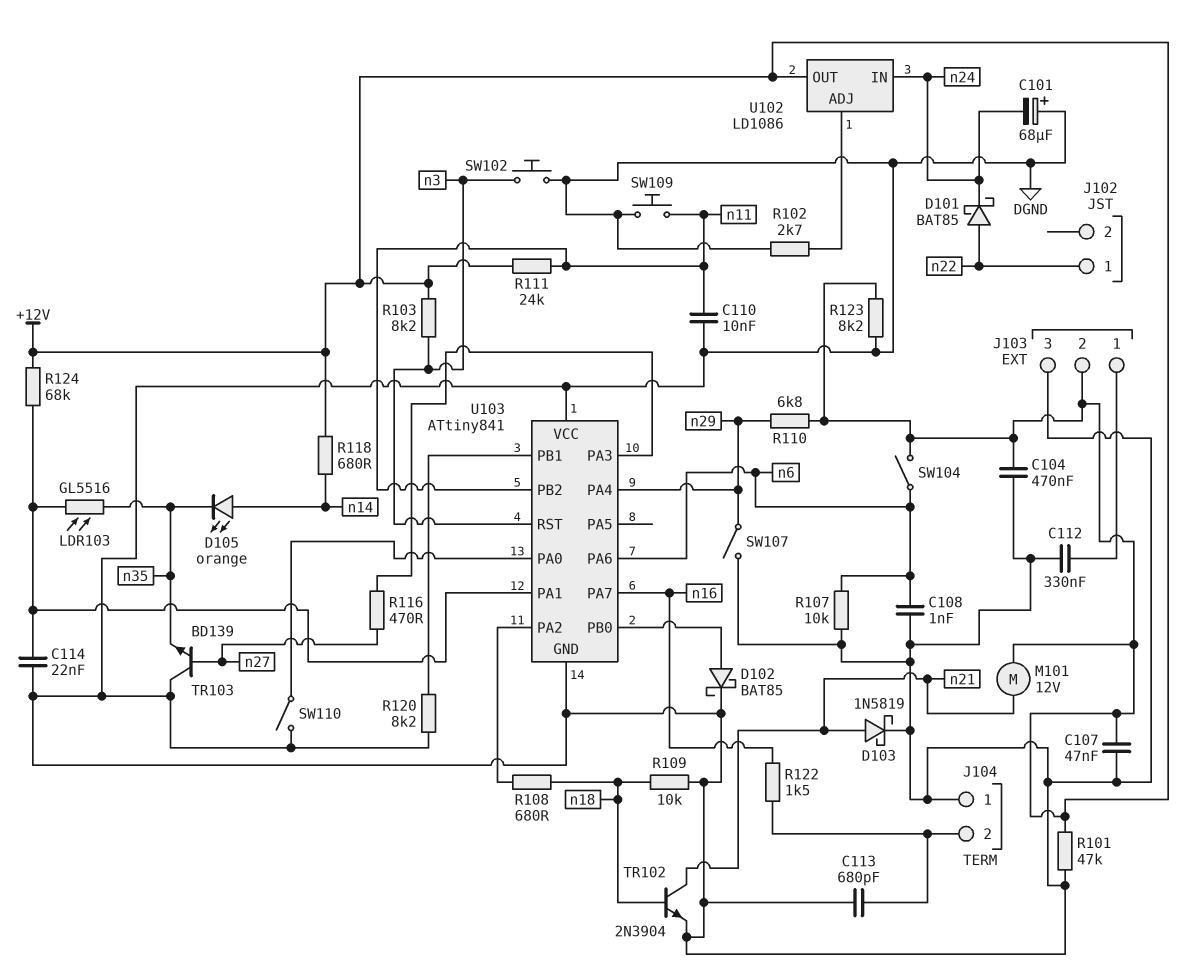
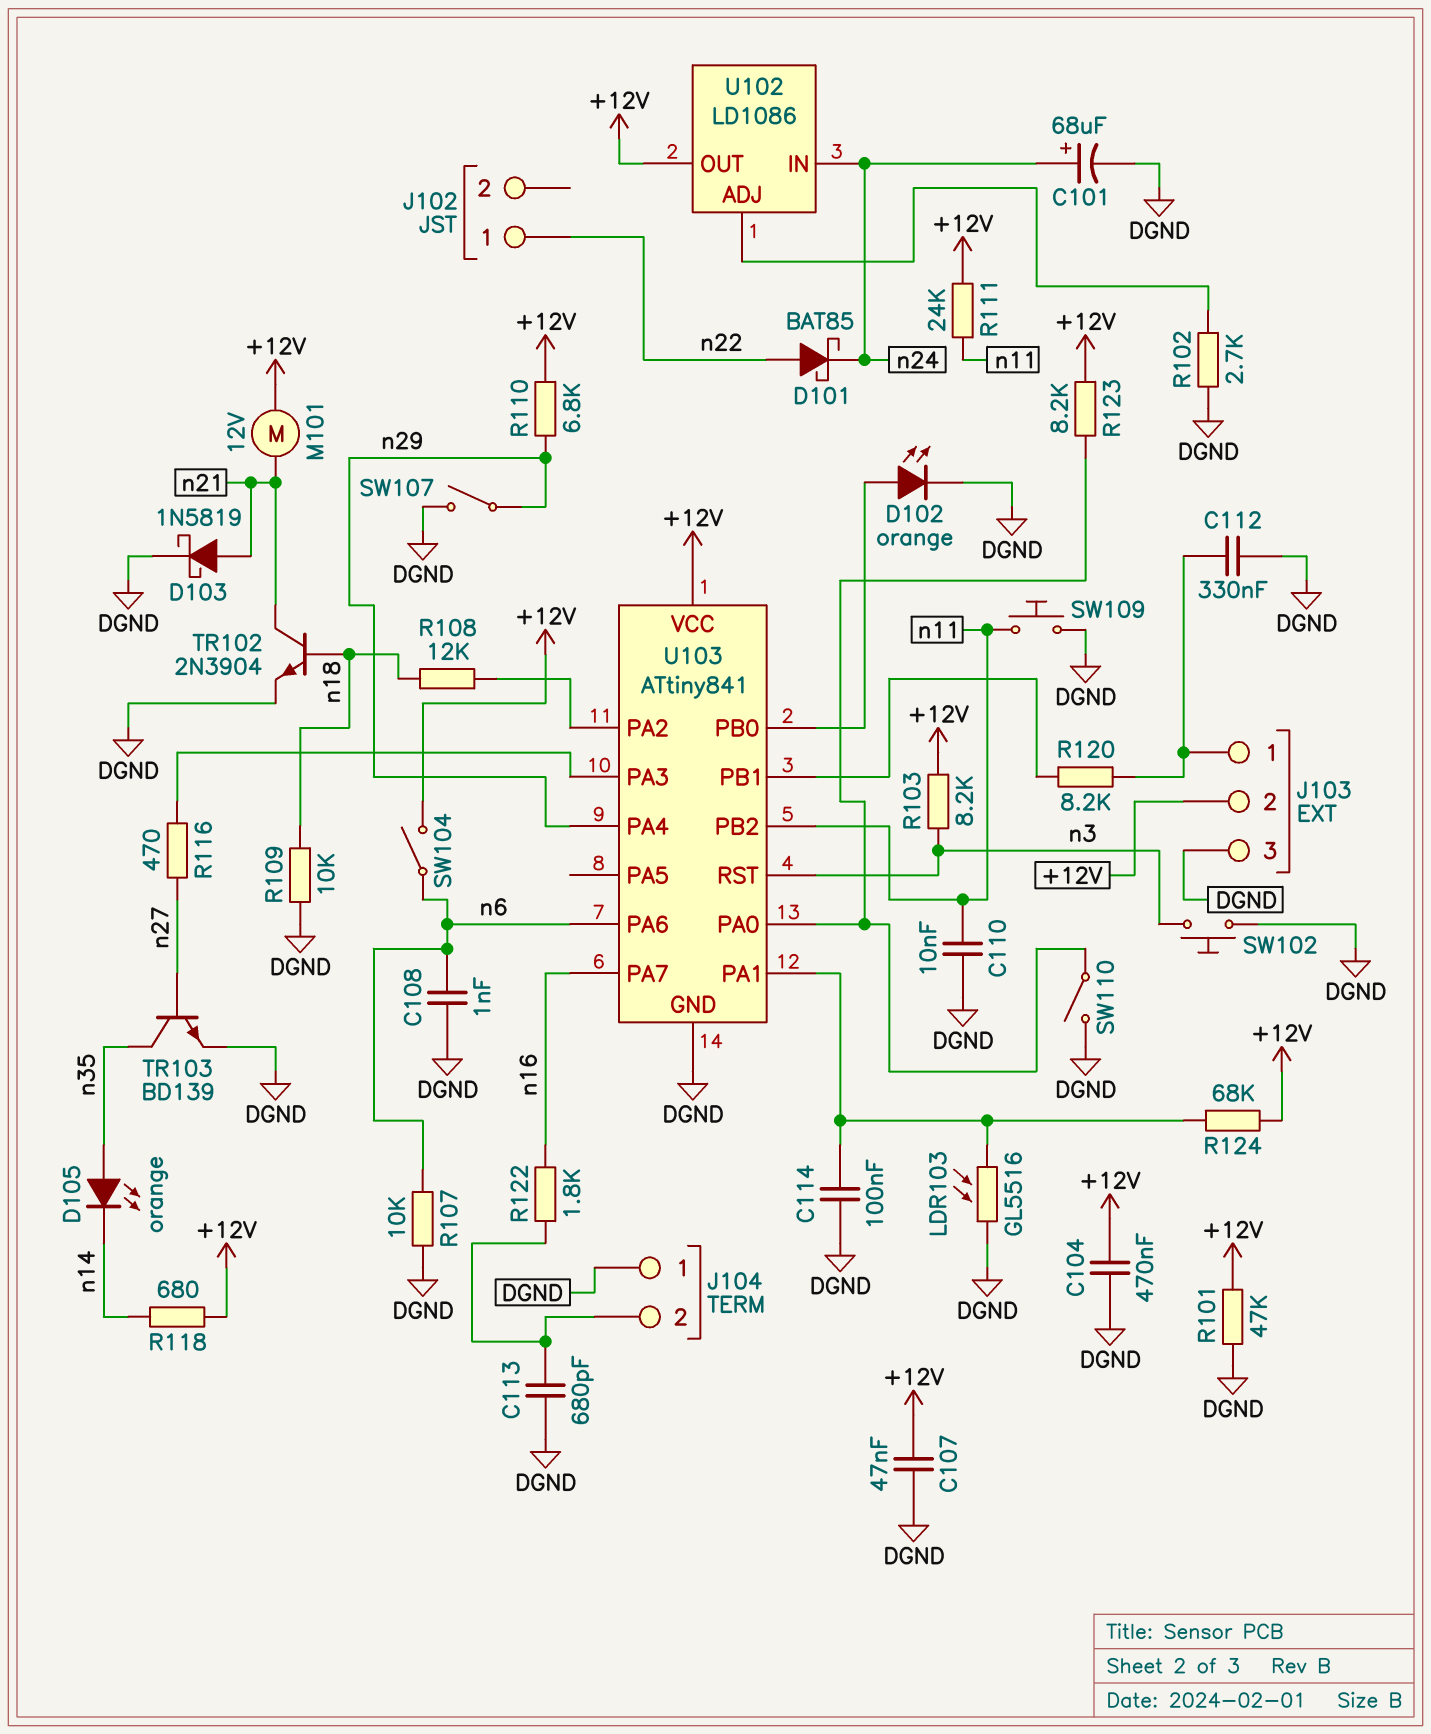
C101: 68uF (plus DGND, minus n24) -> 68uF (plus n24, minus DGND)
C114: 22nF (DGND, U103/PA1) -> 100nF (DGND, U103/PA1)
D102: schottky BAT85 (A U103/PB0, K DGND) -> LED orange (A U103/PB0, K DGND)
D105: LED orange (A n14, K n35) -> LED orange (A n35, K n14)
LDR103: GL5516 (U103/PA1, n35) -> GL5516 (DGND, U103/PA1)
R108: 680 (U103/PA2, n18) -> 12k (U103/PA2, n18)
R120: 8.2k (DGND, U103/PB1) -> 8.2k (J103/1, U103/PB1)
R122: 1.5k (J104/2, n16) -> 1.8k (J104/2, n16)
R123: 8.2k (+12V, DGND) -> 8.2k (+12V, U103/PA0)
TR103: NPN BD139 (B n27, C DGND, E n35) -> NPN BD139 (B n27, C n35, E DGND)
U103 pin VCC: DGND -> +12V

